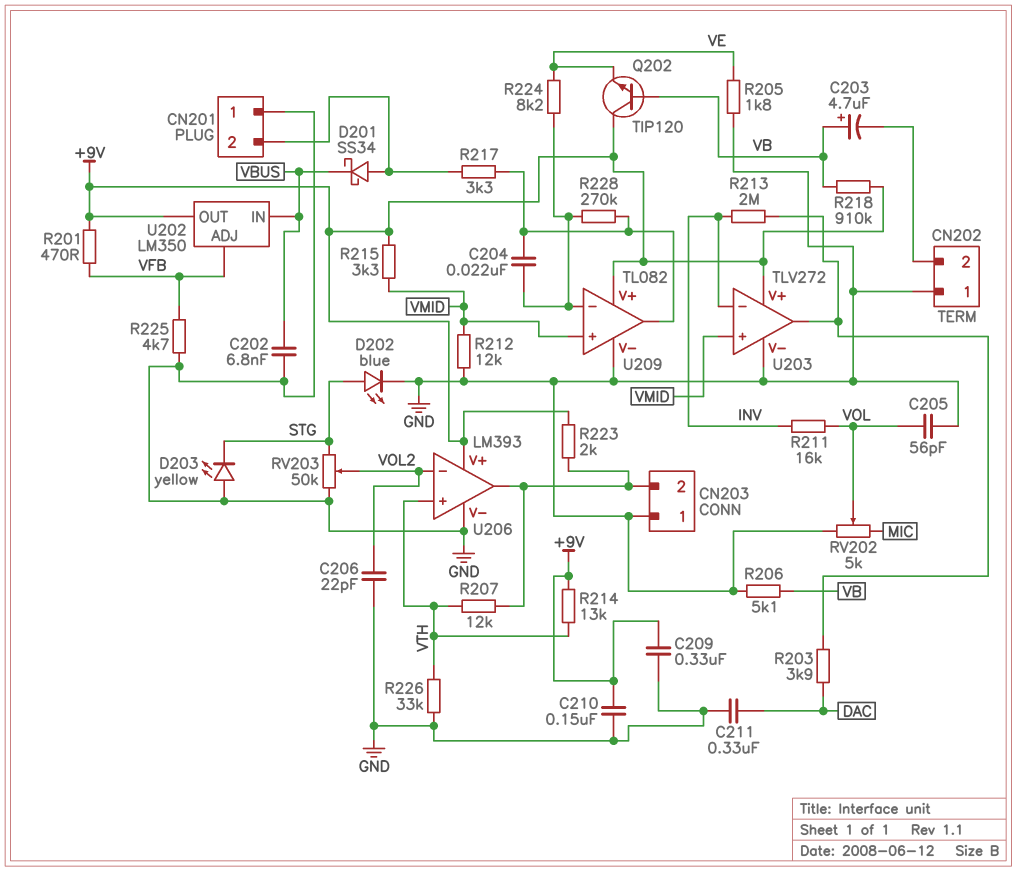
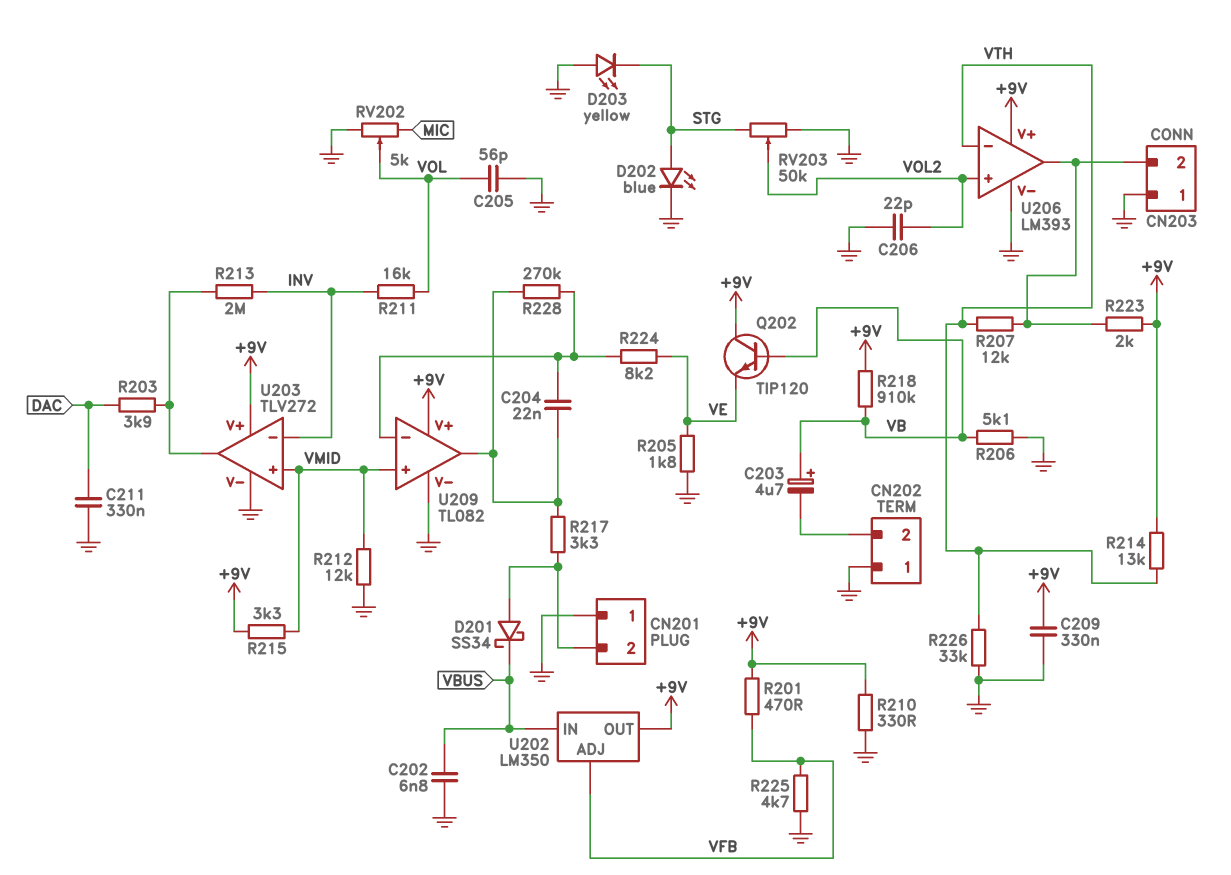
C210: 150nF (+9V, GND) -> none
R210: none -> 330 (+9V, GND)
U206 pin in+: VTH -> VOL2
U206 pin in-: VOL2 -> VTH

